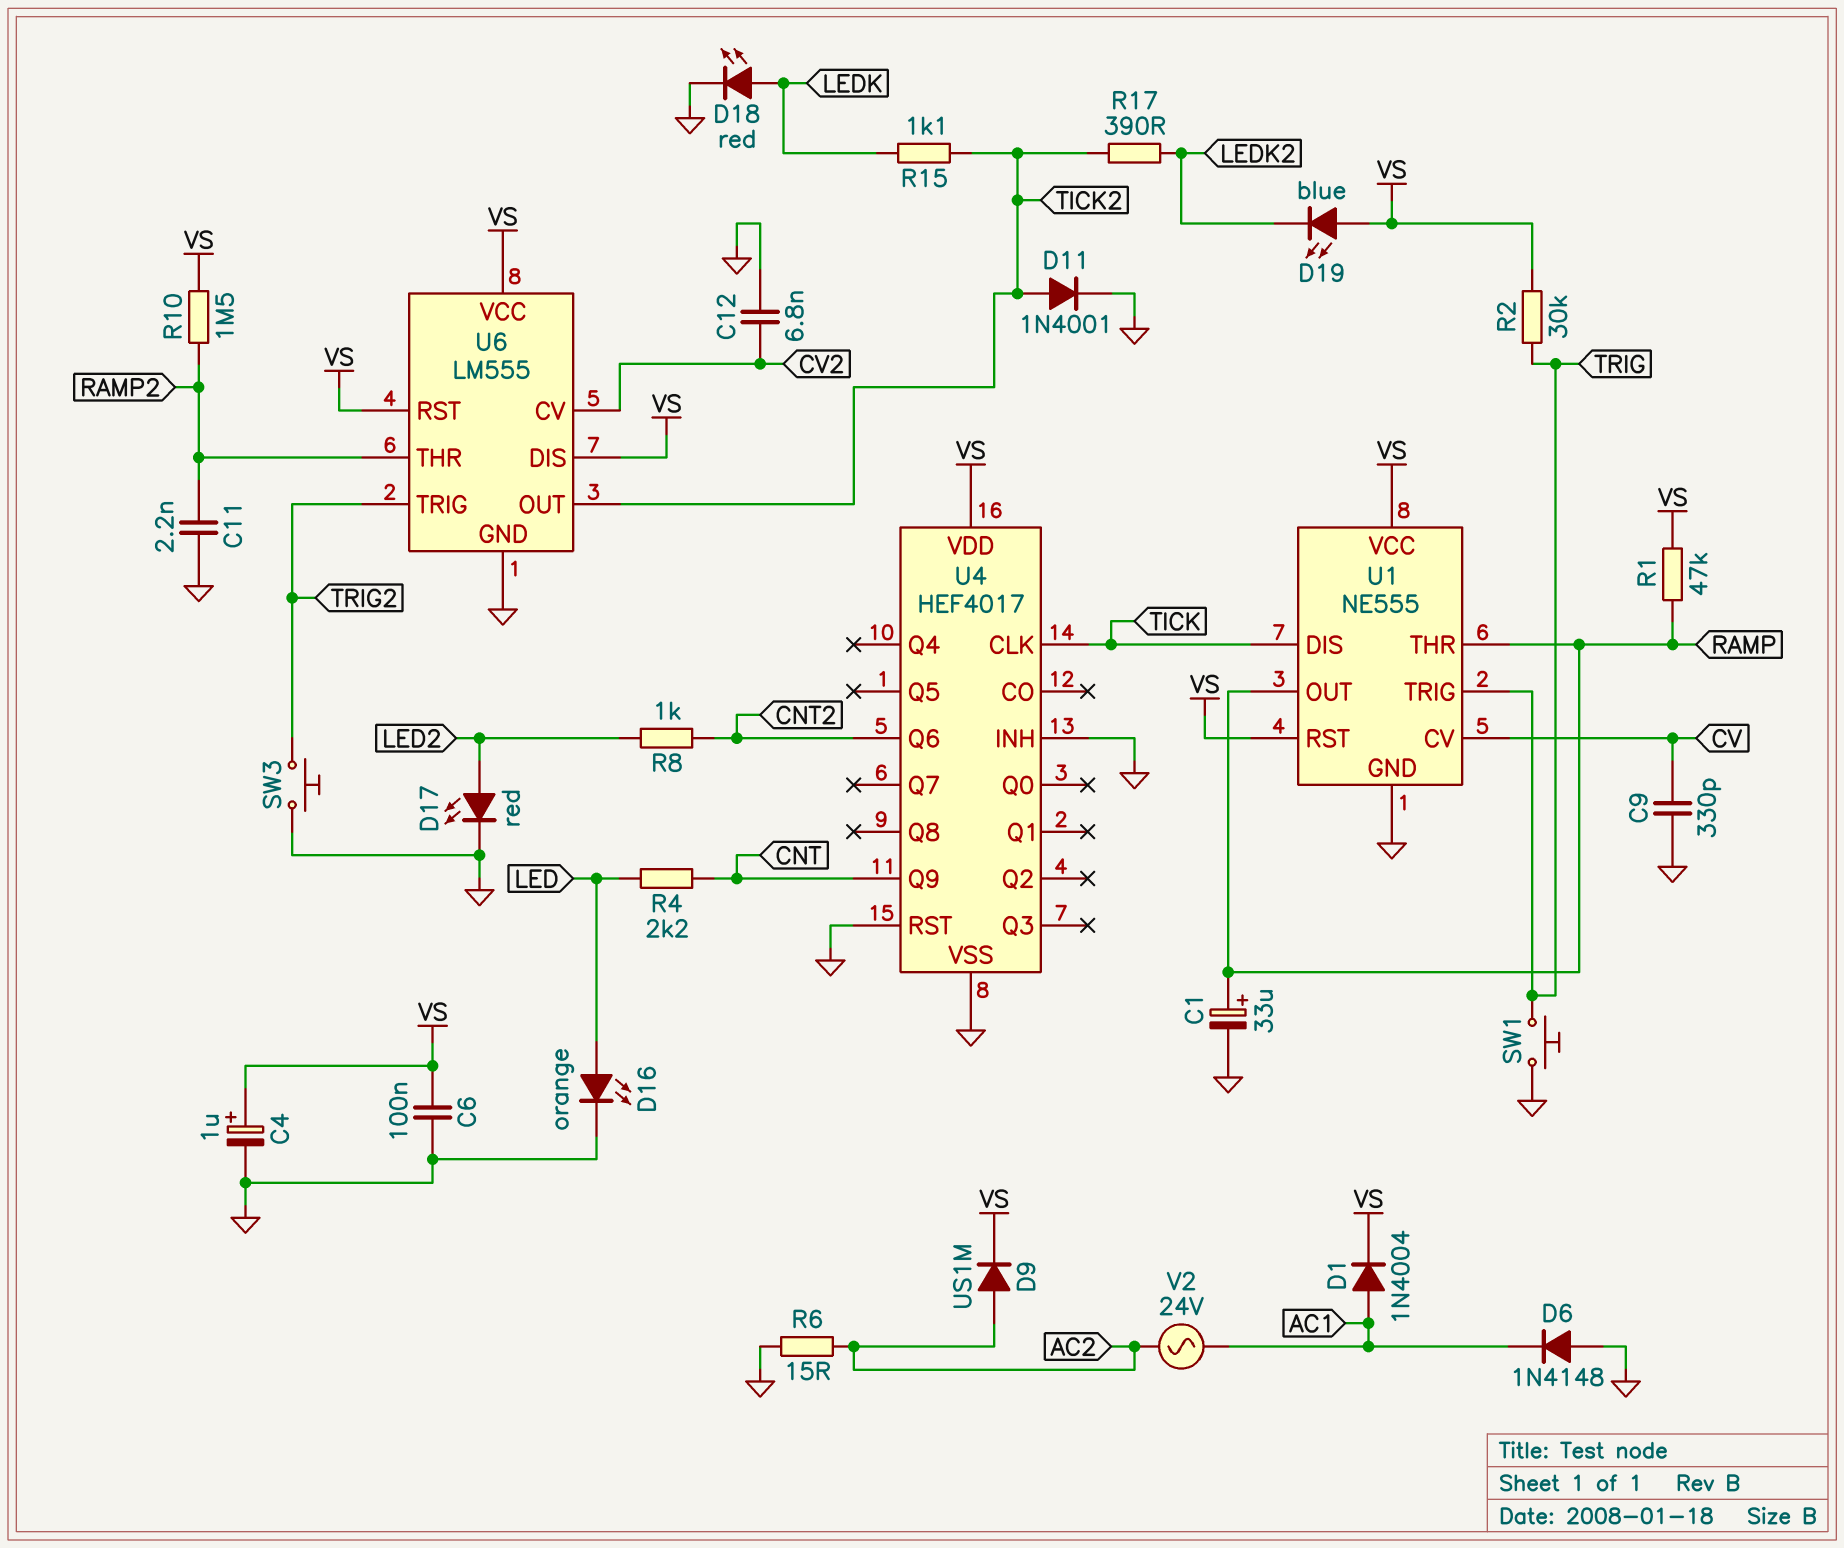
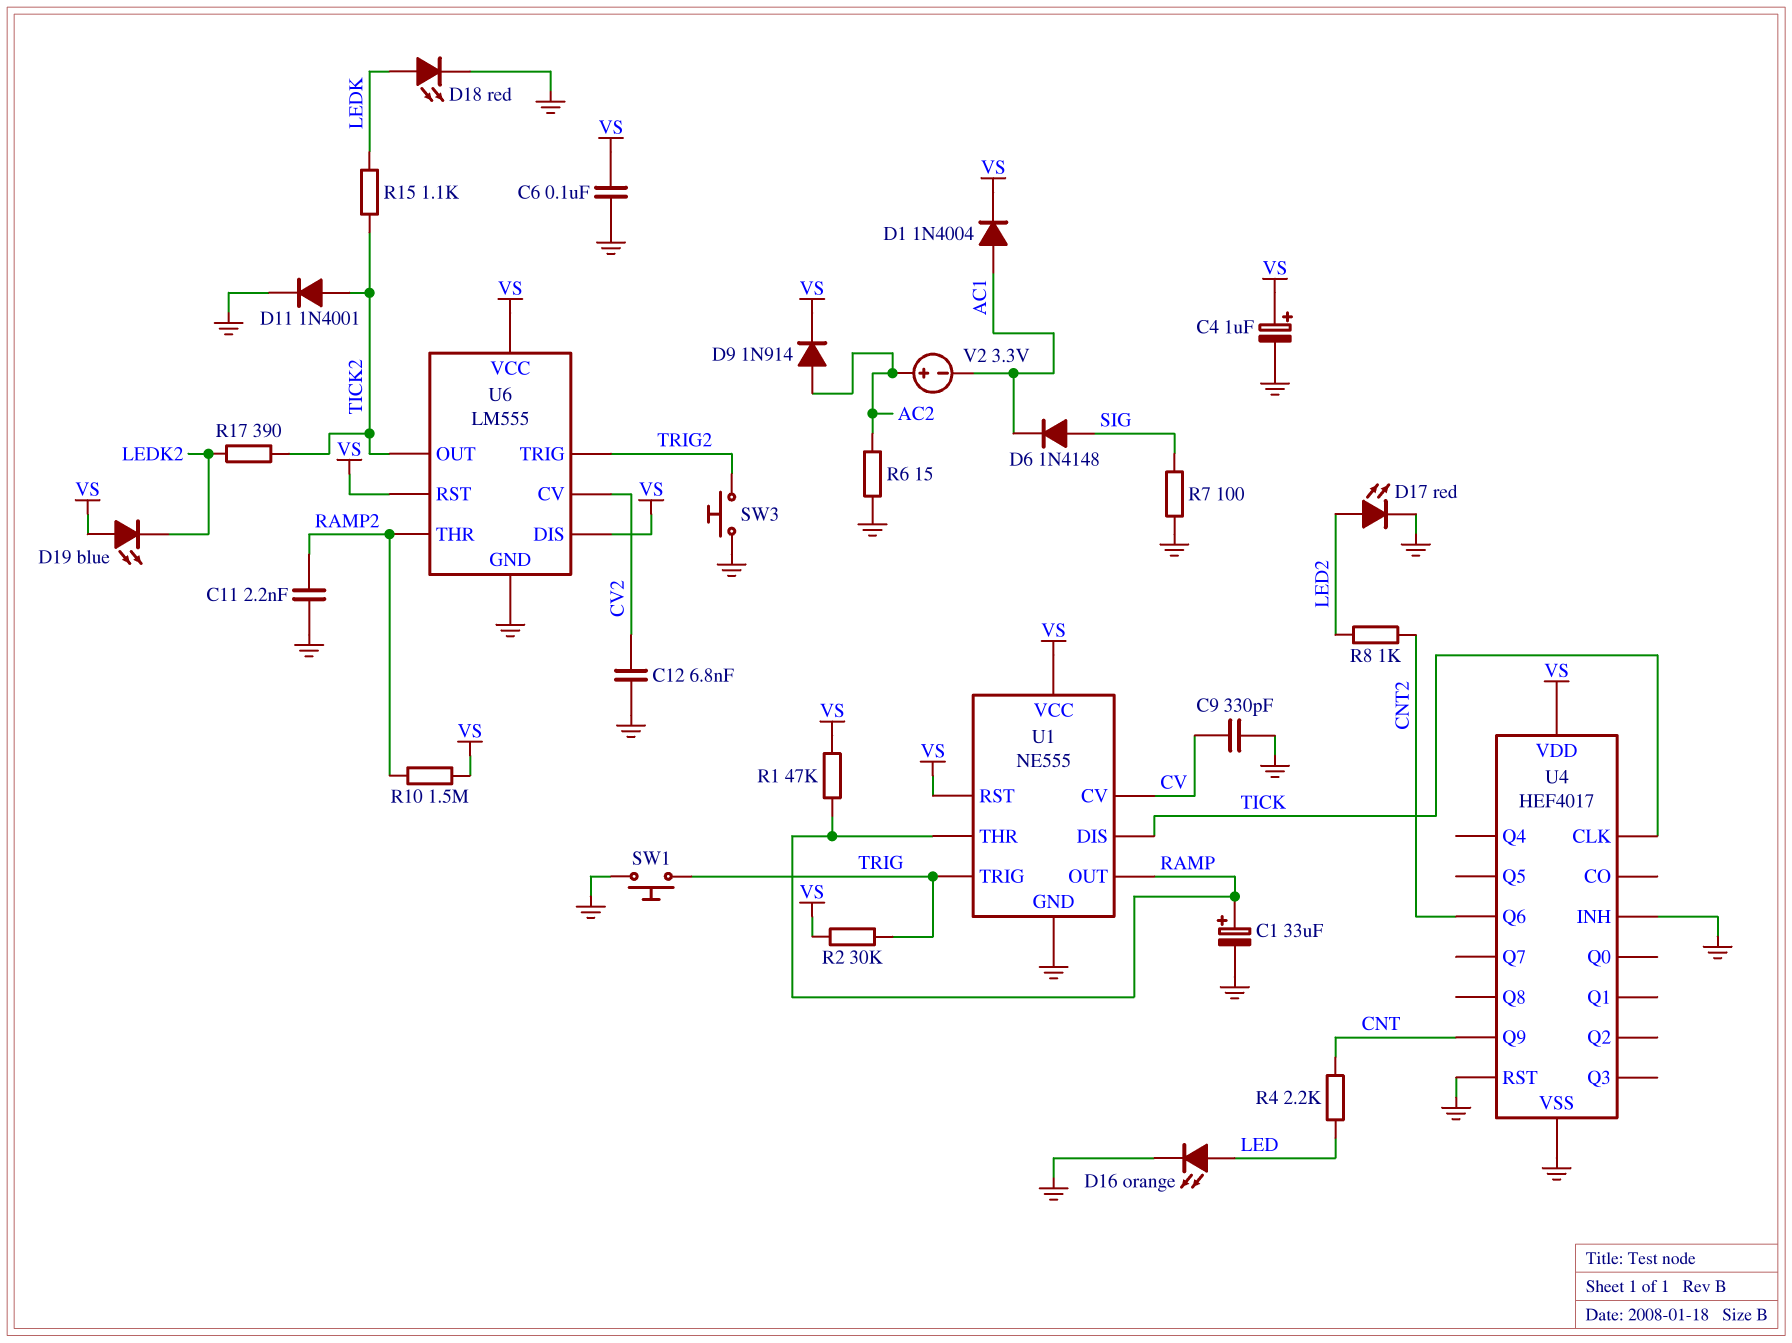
D6: diode 1N4148 (A GND, K AC1) -> diode 1N4148 (A SIG, K AC1)
D9: diode US1M (A AC2, K VS) -> diode 1N914 (A AC2, K VS)
R7: none -> 100 (GND, SIG)
V2: AC 24V (AC1, AC2) -> 3.3V (plus AC2, minus AC1)

